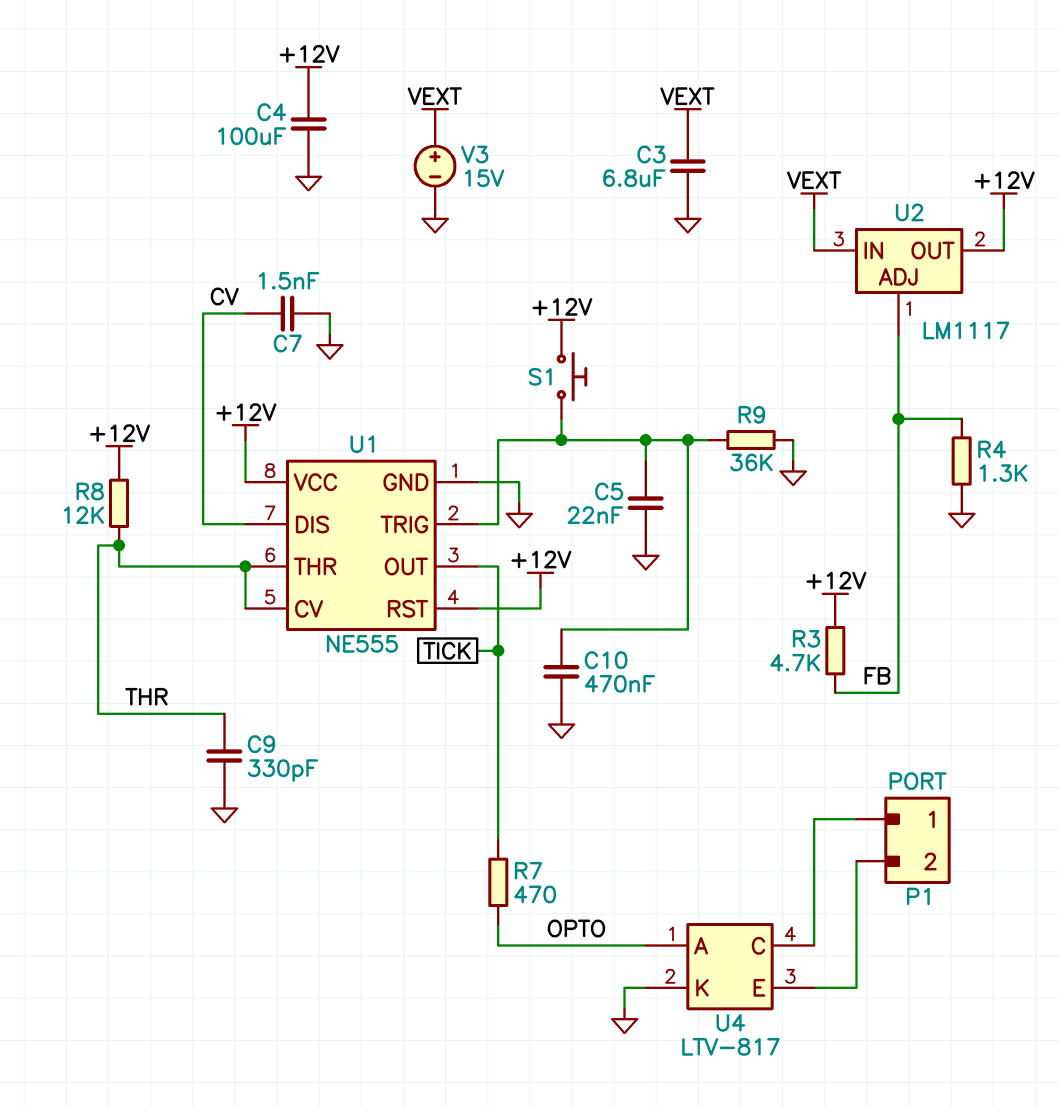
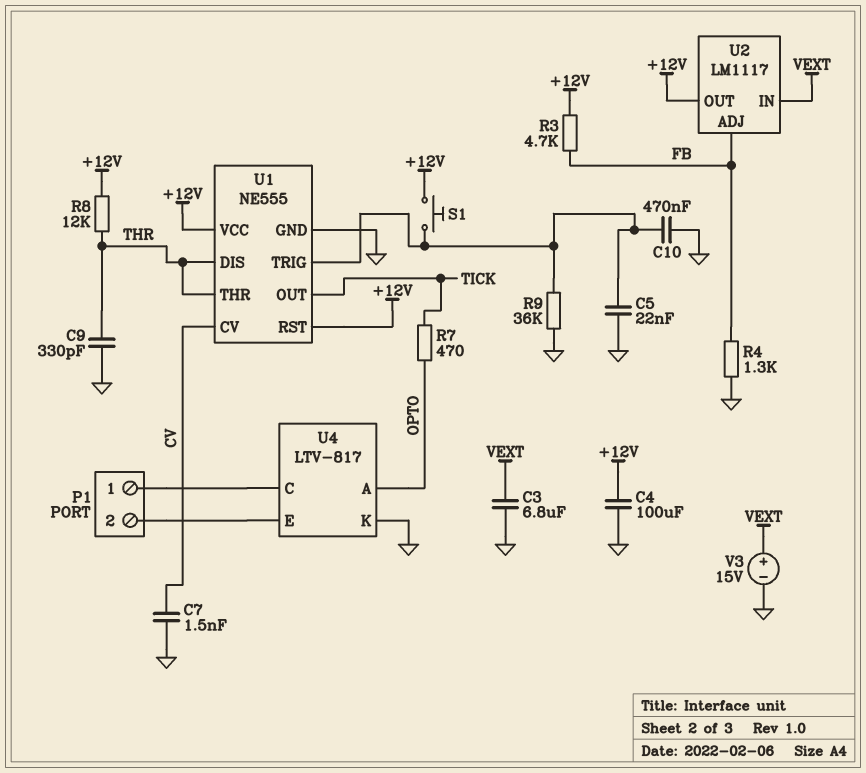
U1 pin CV: THR -> CV
U1 pin DIS: CV -> THR

